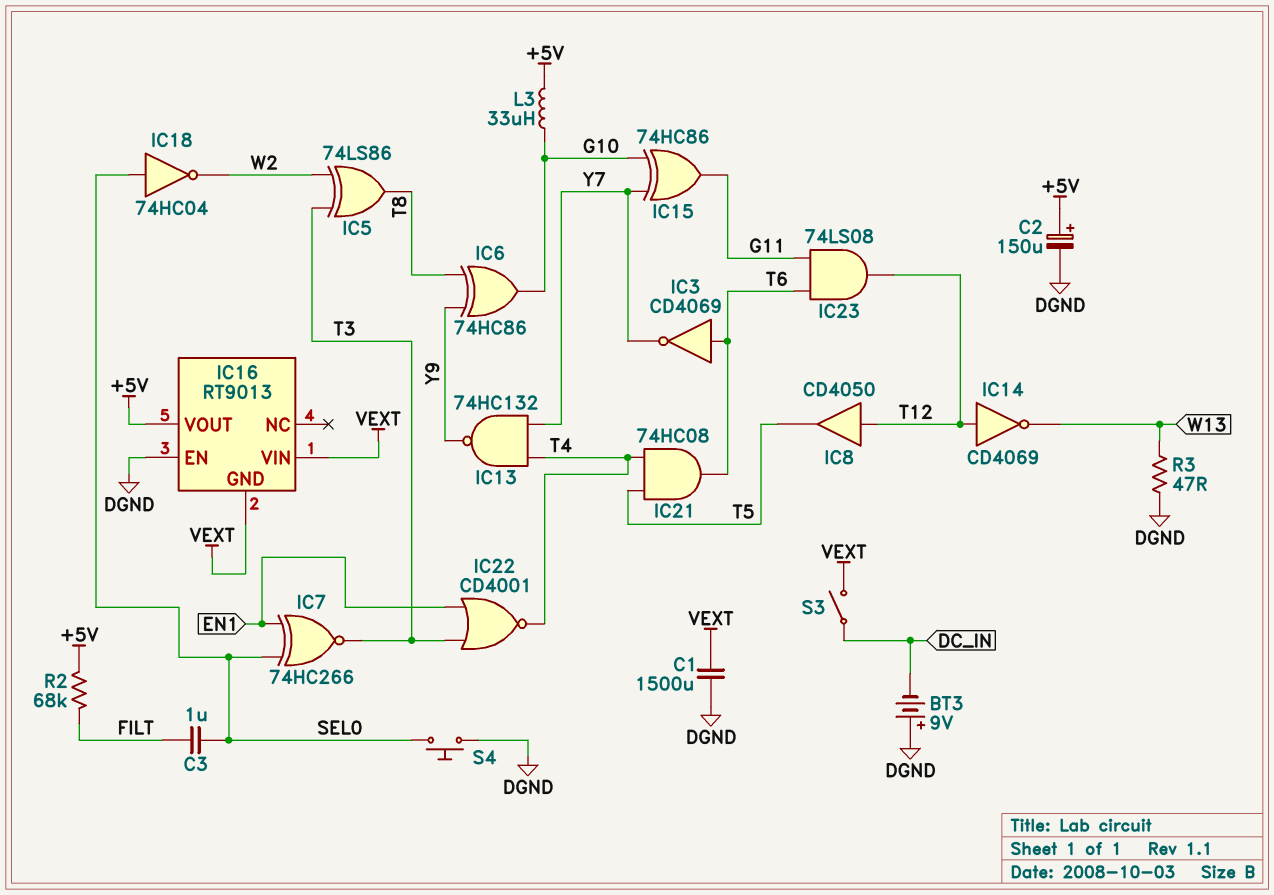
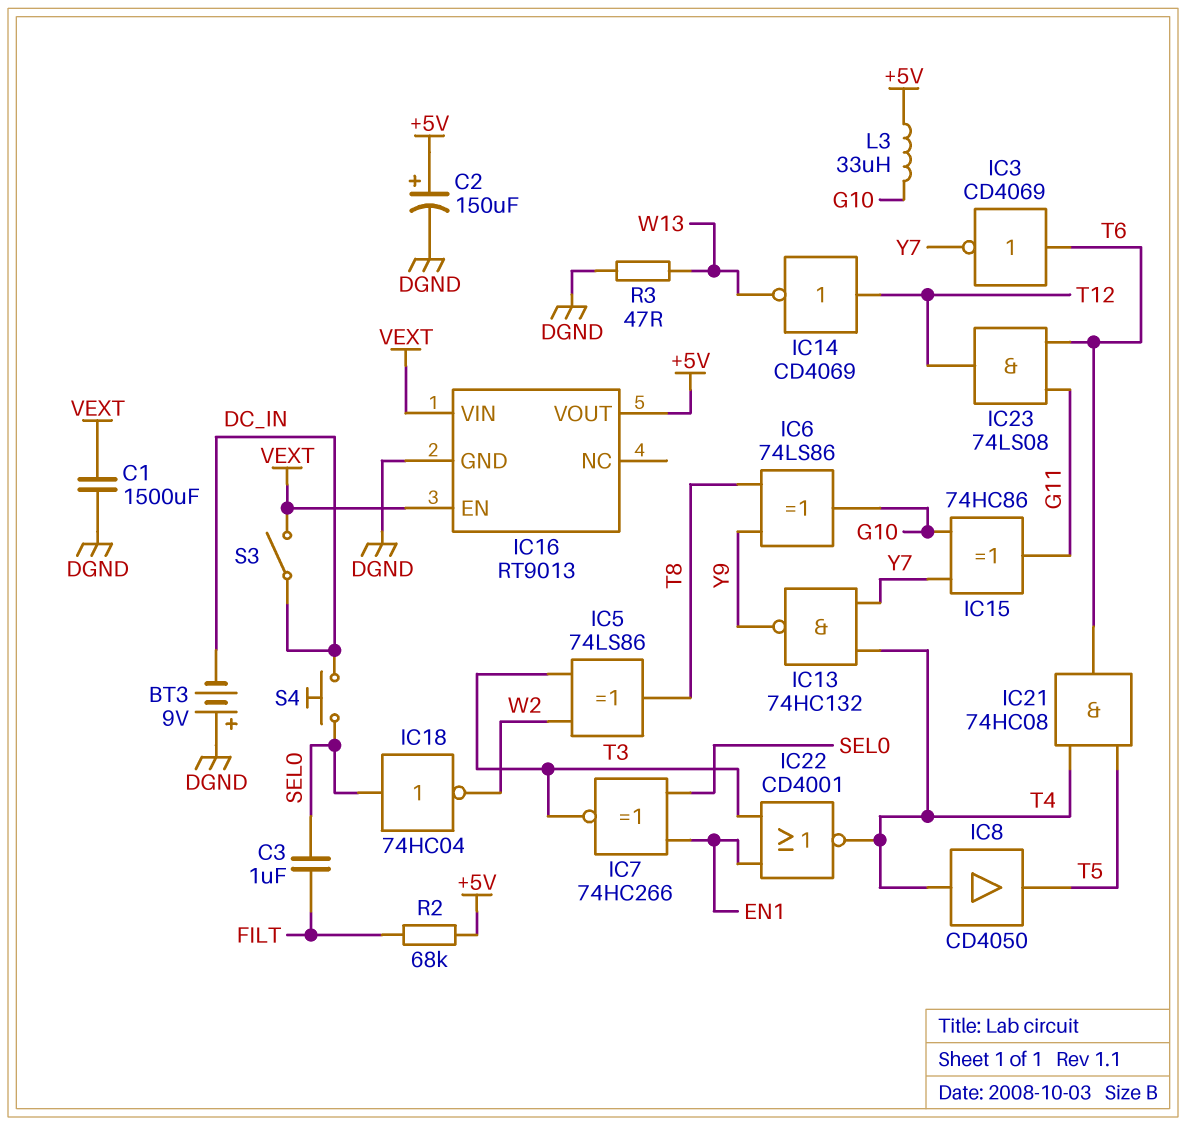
IC6: XOR 74HC86 (in T8, in Y9, out G10) -> XOR 74LS86 (in T8, in Y9, out G10)
IC8: buffer CD4050 (in T12, out T5) -> buffer CD4050 (in T4, out T5)
IC16 pin EN: DGND -> VEXT
IC16 pin GND: VEXT -> DGND
S4: button (DGND, SEL0) -> button (DC_IN, SEL0)

